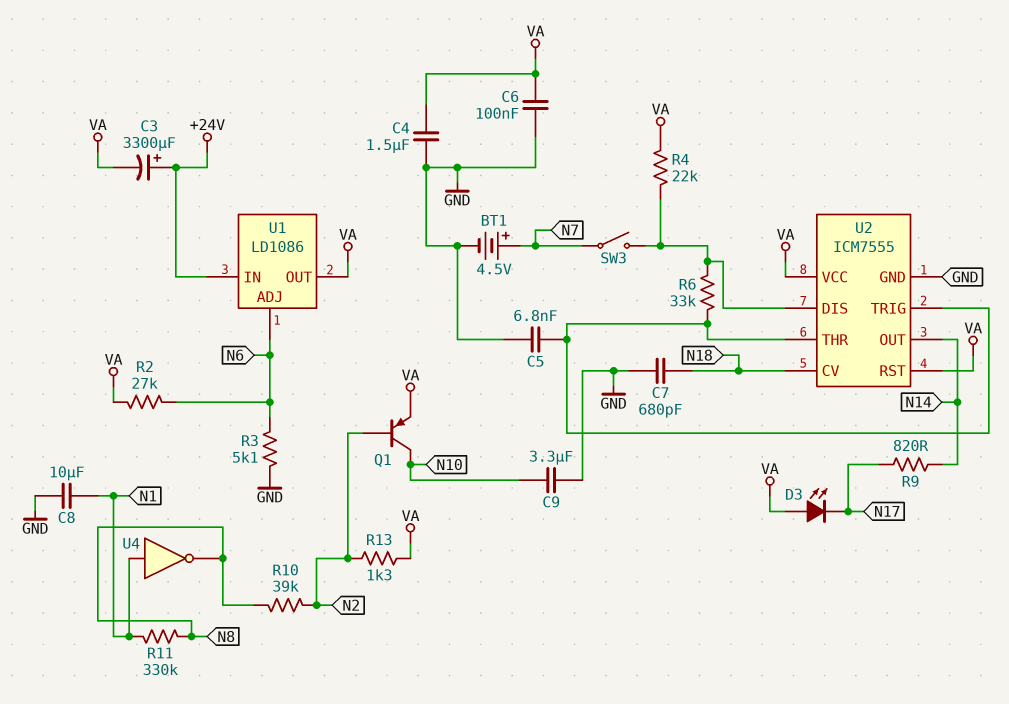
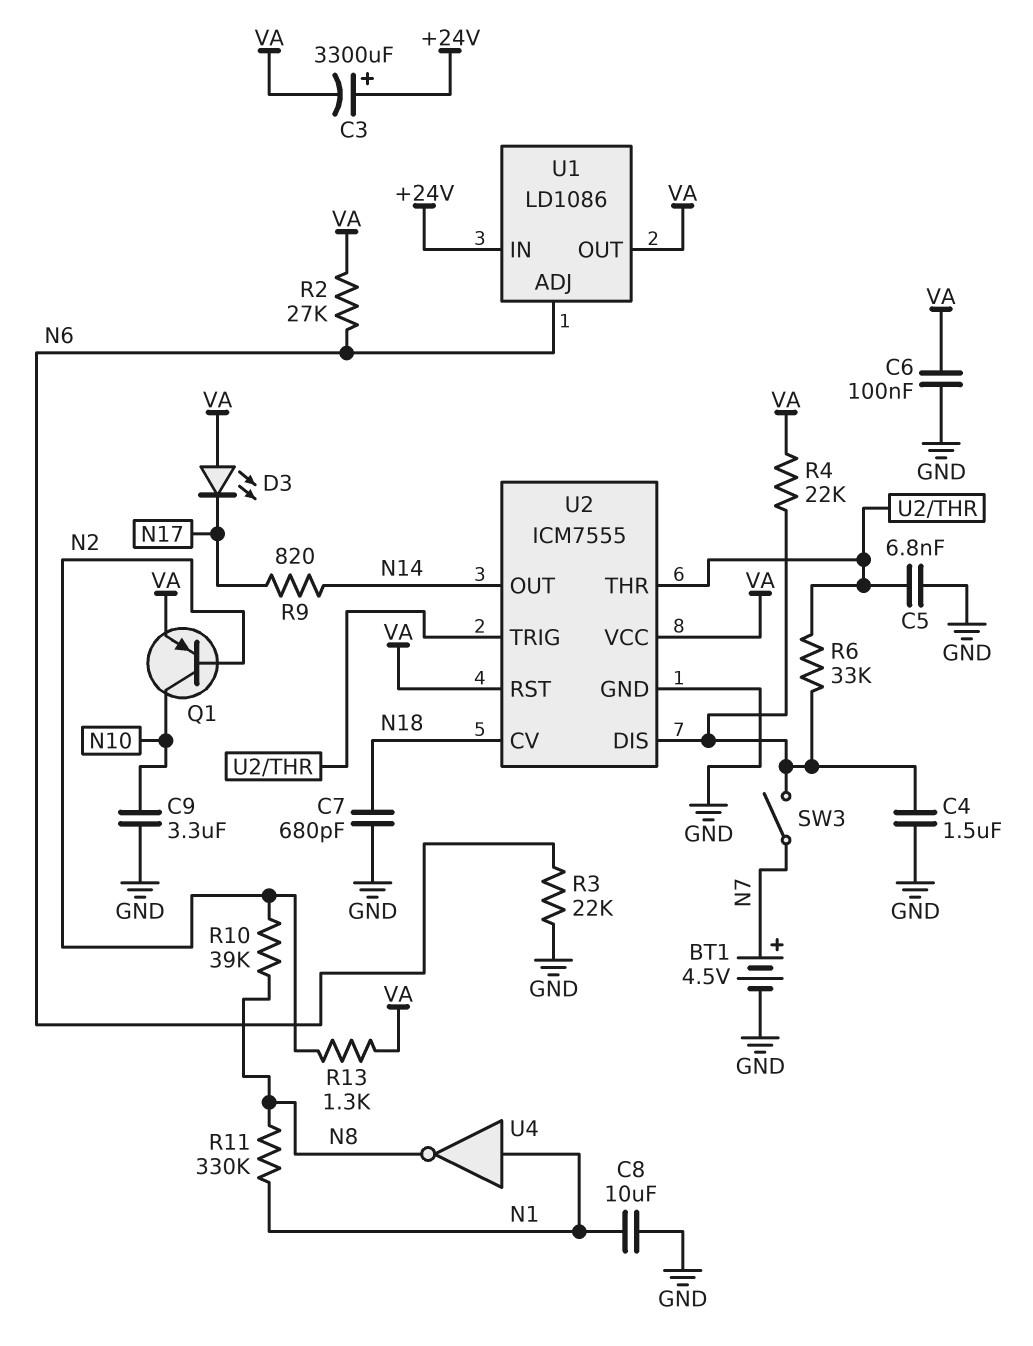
C4: 1.5uF (GND, VA) -> 1.5uF (GND, U2/DIS)
R3: 5.1k (GND, N6) -> 22k (GND, N6)

